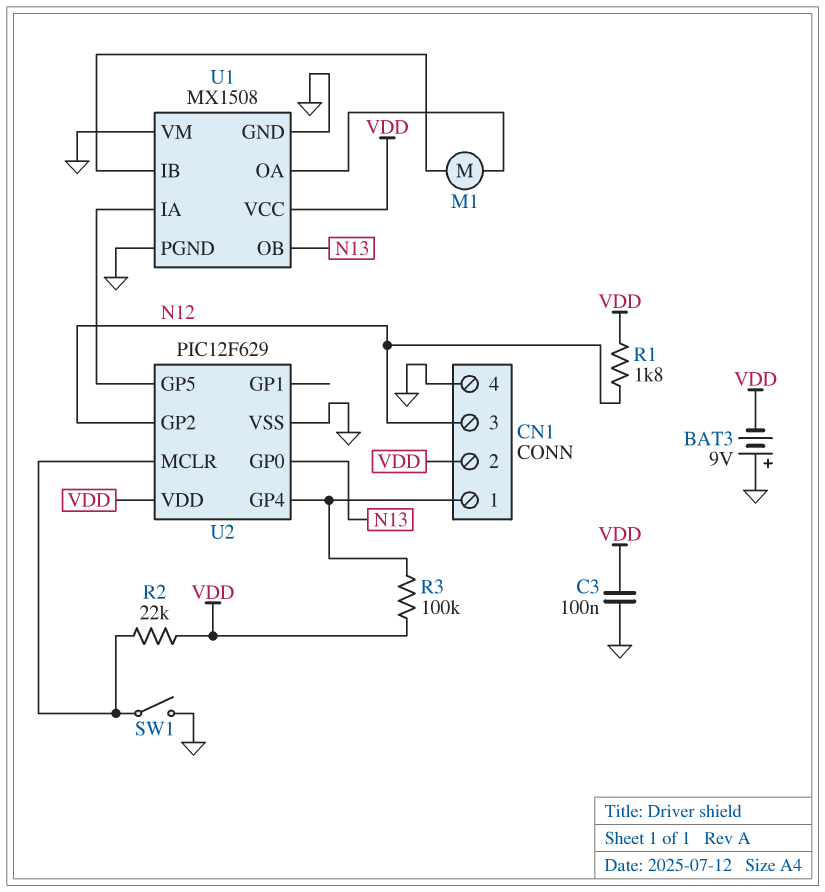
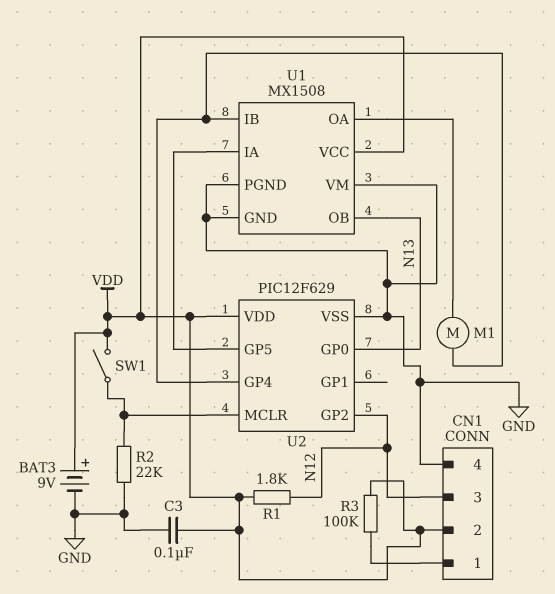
BAT3: 9V (plus GND, minus VDD) -> 9V (plus VDD, minus GND)
R2: 22k (U2/MCLR, VDD) -> 22k (GND, U2/MCLR)
SW1: switch (GND, U2/MCLR) -> switch (U2/MCLR, VDD)
U2 pin GP4: CN1/1 -> U1/IB

